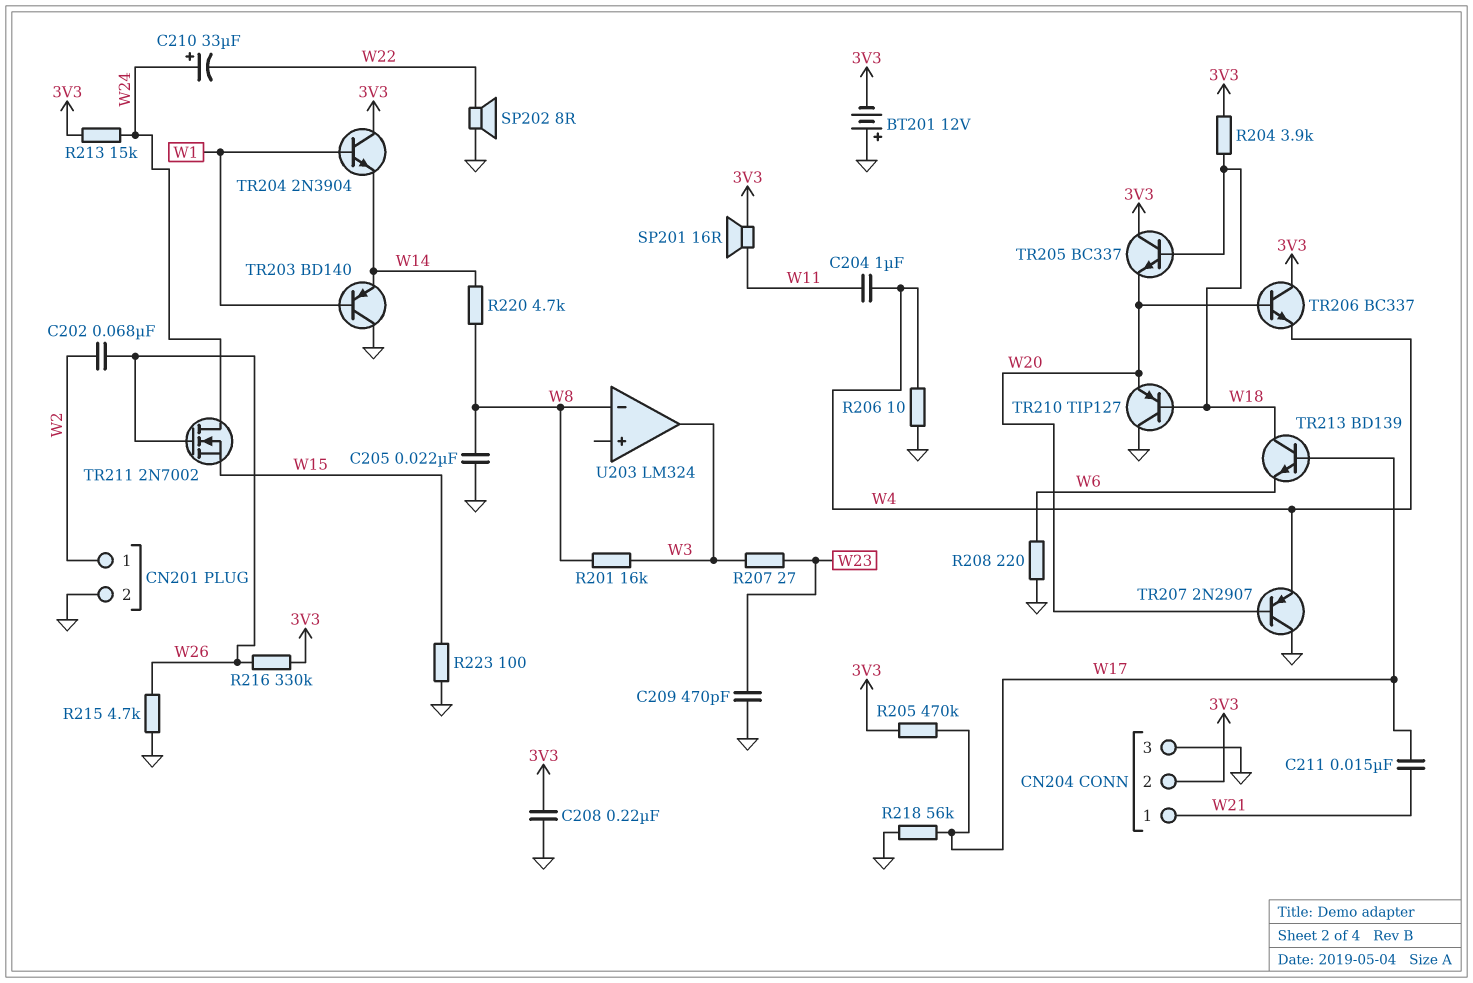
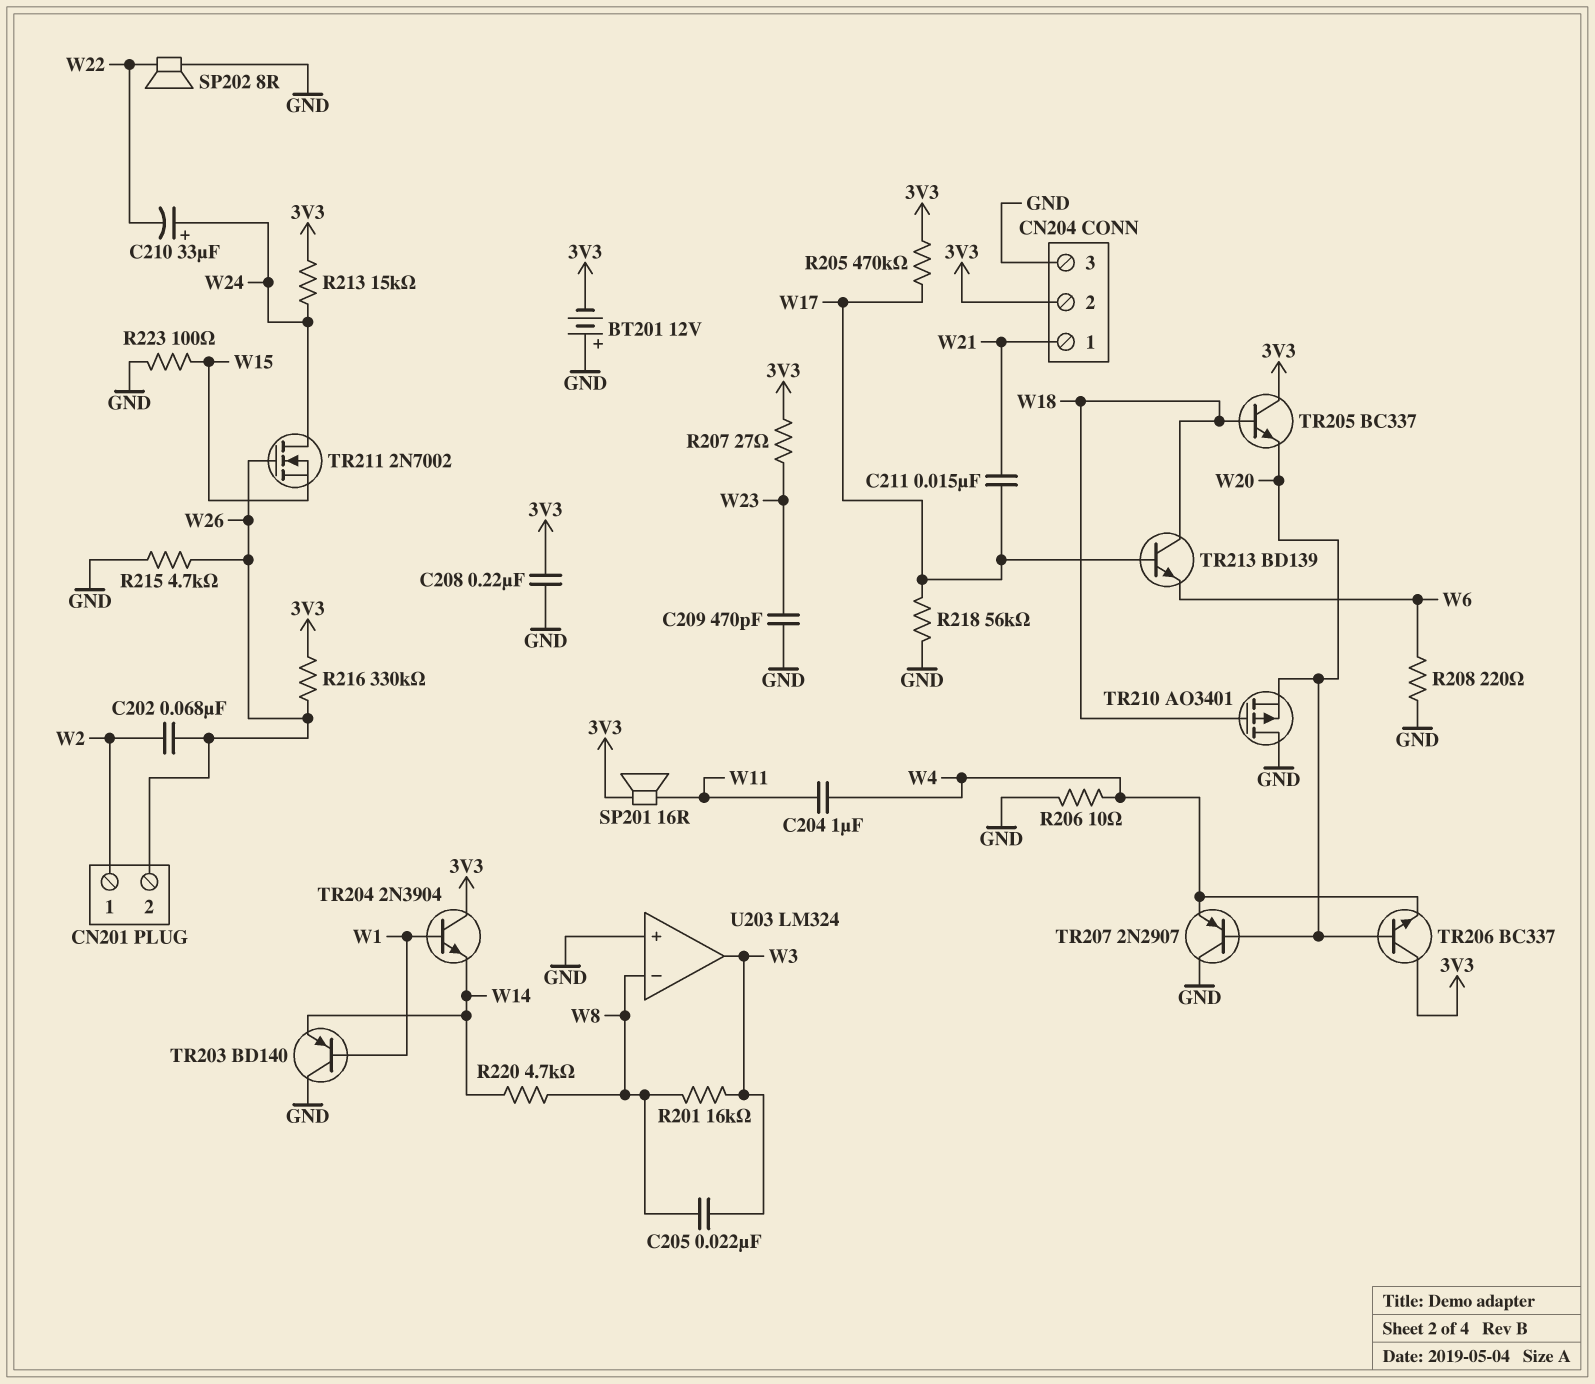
C205: 22nF (GND, W8) -> 22nF (W3, W8)
CN201 pin 2: GND -> W26
R204: 3.9k (3V3, W18) -> none
R207: 27 (W3, W23) -> 27 (3V3, W23)
TR210: PNP TIP127 (B W18, C GND, E W20) -> PMOS AO3401 (G W18, D GND, S W20)
U203 pin in+: none -> GND

